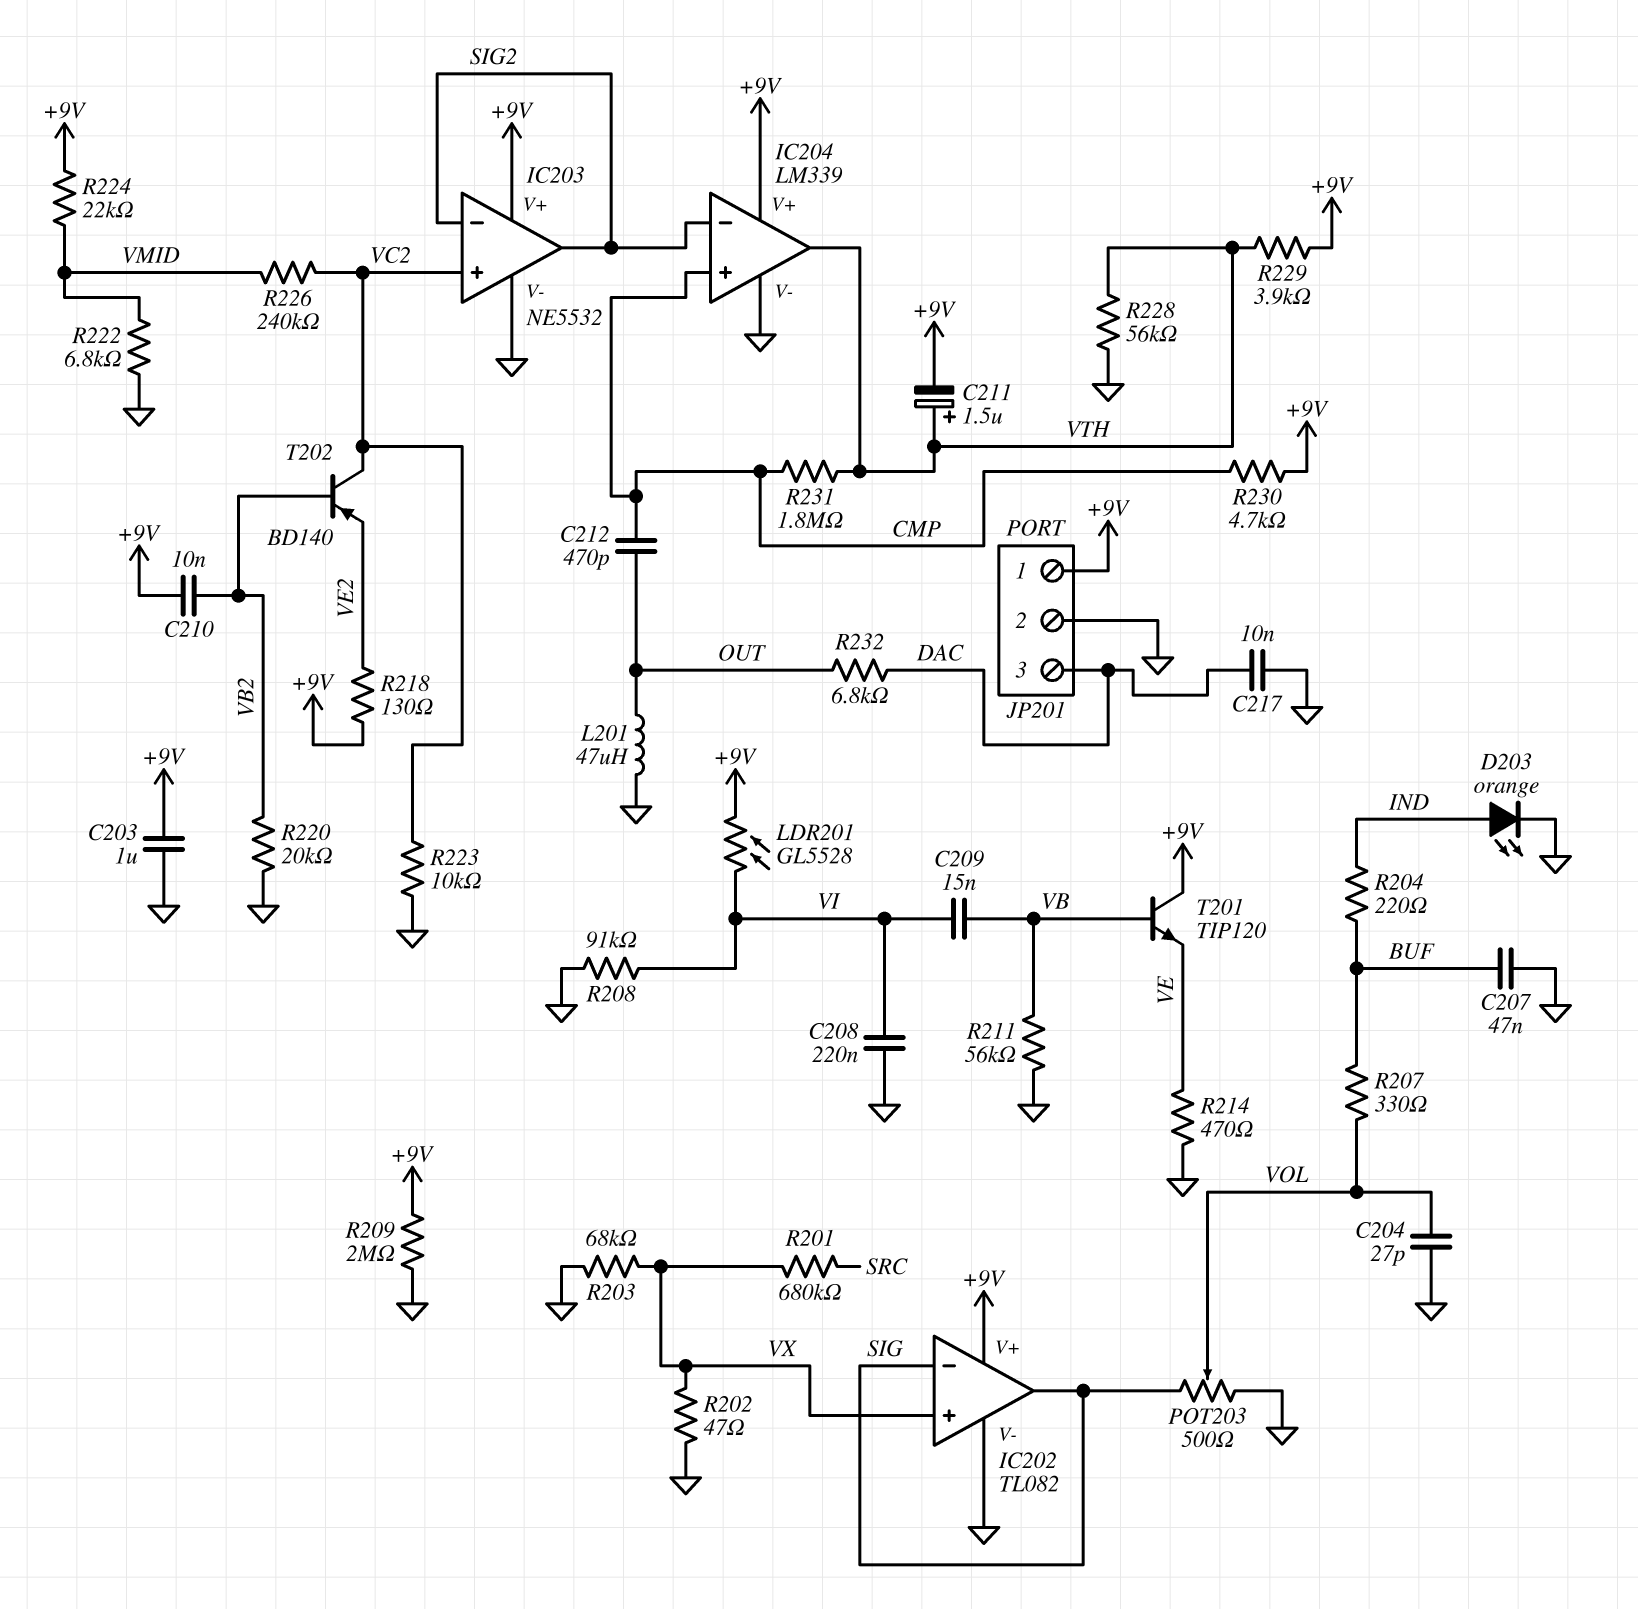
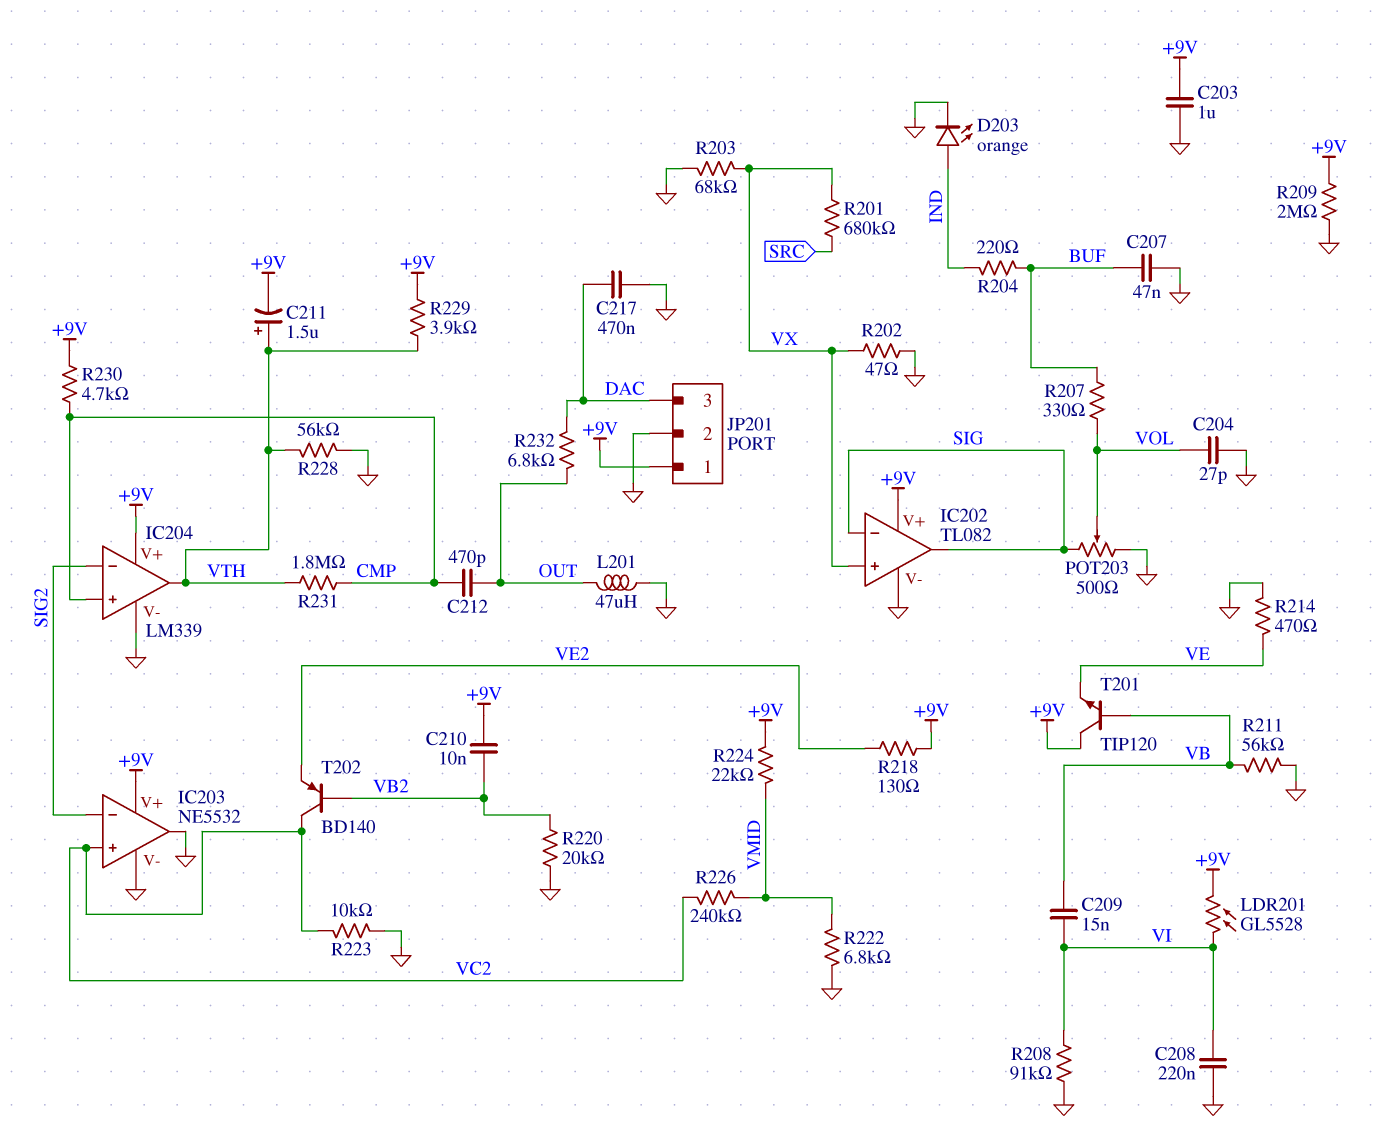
C217: 10nF (DAC, GND) -> 470nF (DAC, GND)
IC203 pin out: SIG2 -> GND

